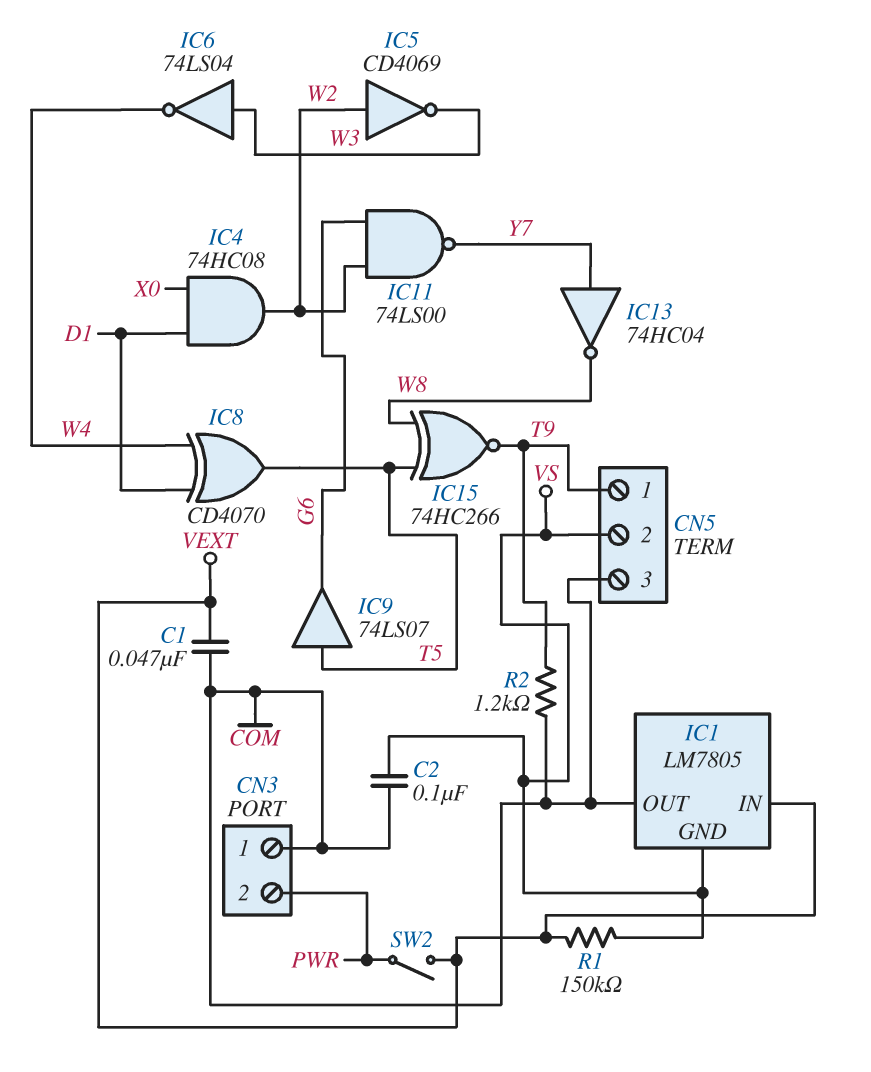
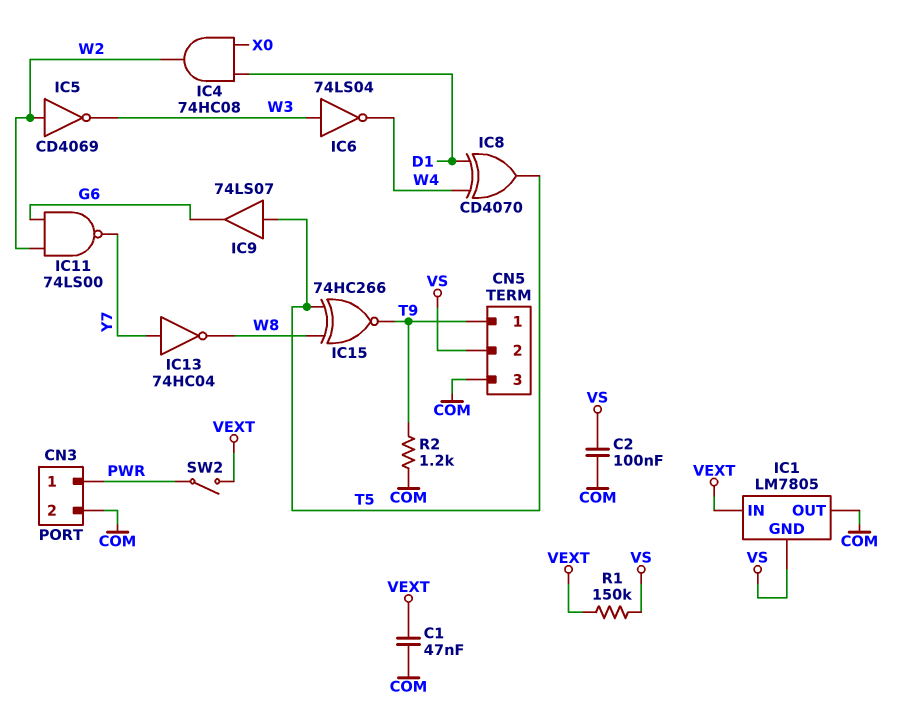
CN3 pin 1: COM -> PWR
CN3 pin 2: PWR -> COM

